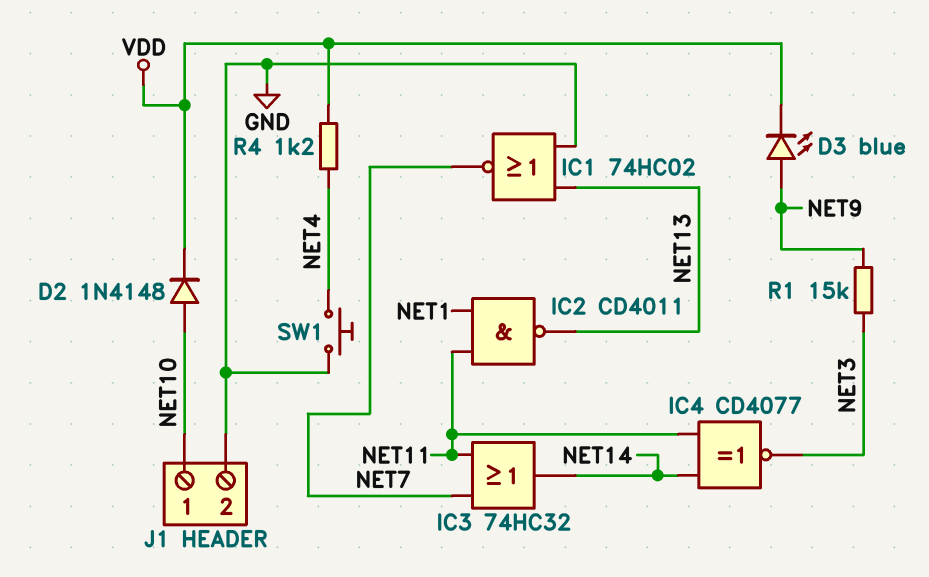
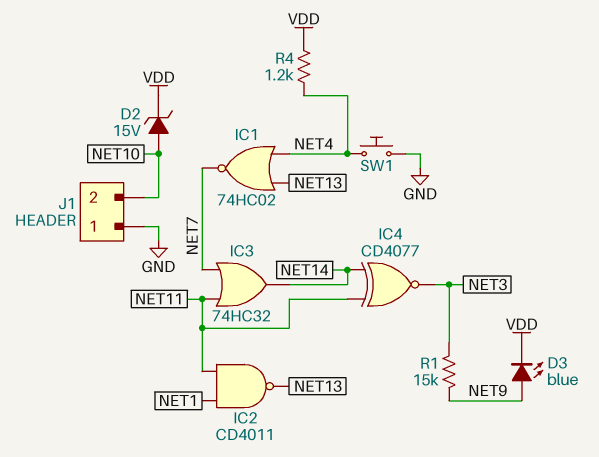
D2: diode 1N4148 (A NET10, K VDD) -> zener 15V (A NET10, K VDD)
IC1: NOR 74HC02 (in GND, in NET13, out NET7) -> NOR 74HC02 (in NET4, in NET13, out NET7)
J1 pin 1: NET10 -> GND
J1 pin 2: GND -> NET10

